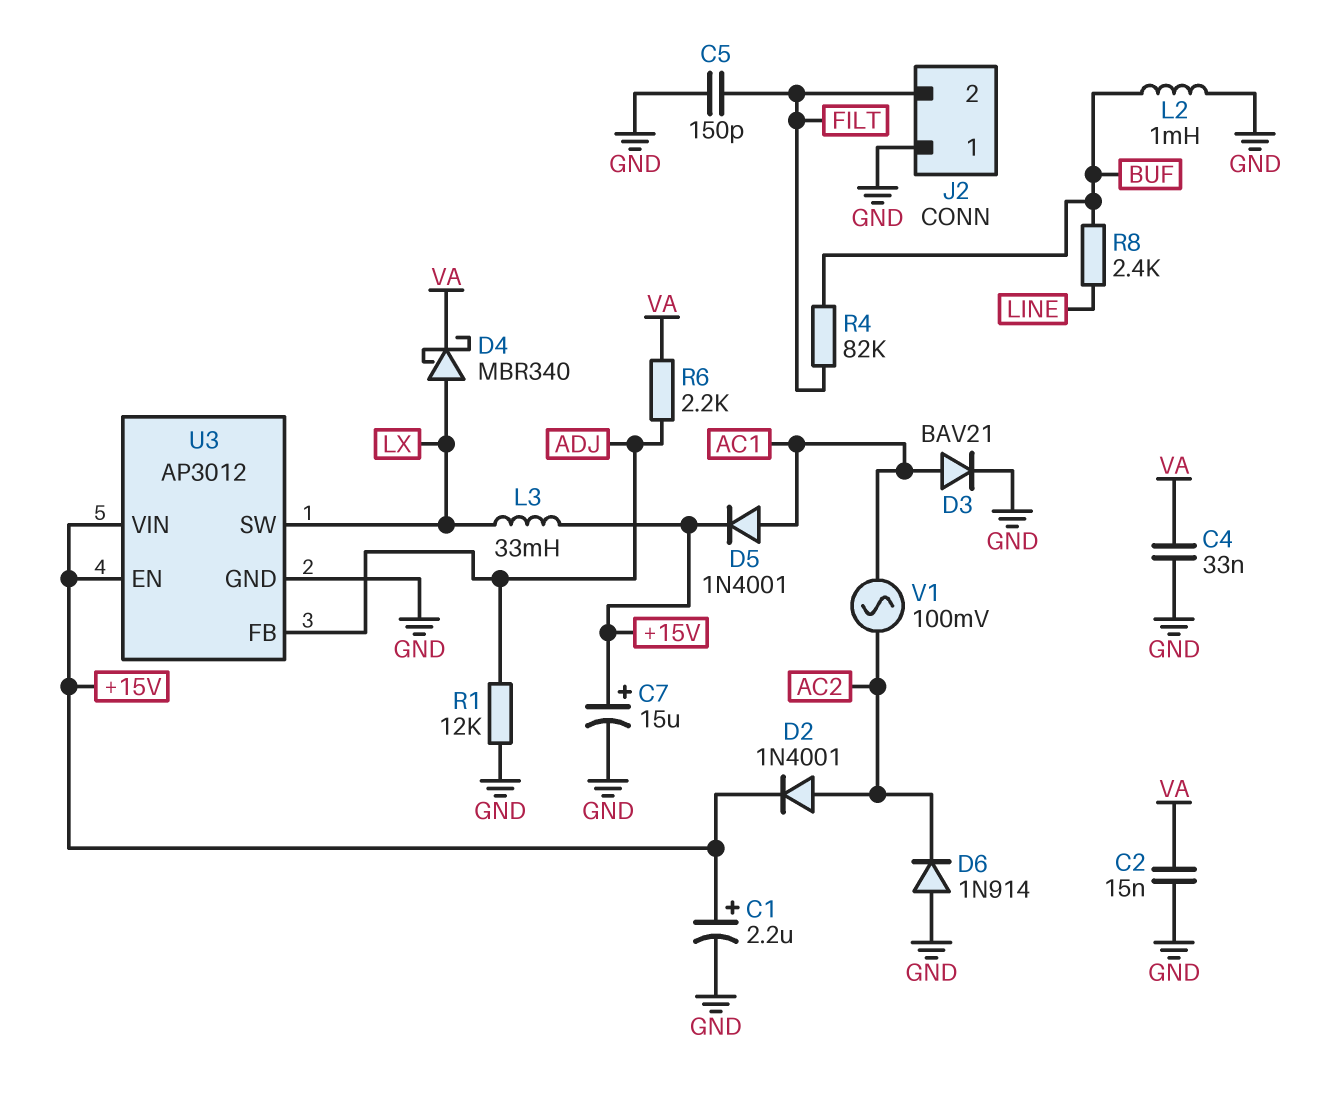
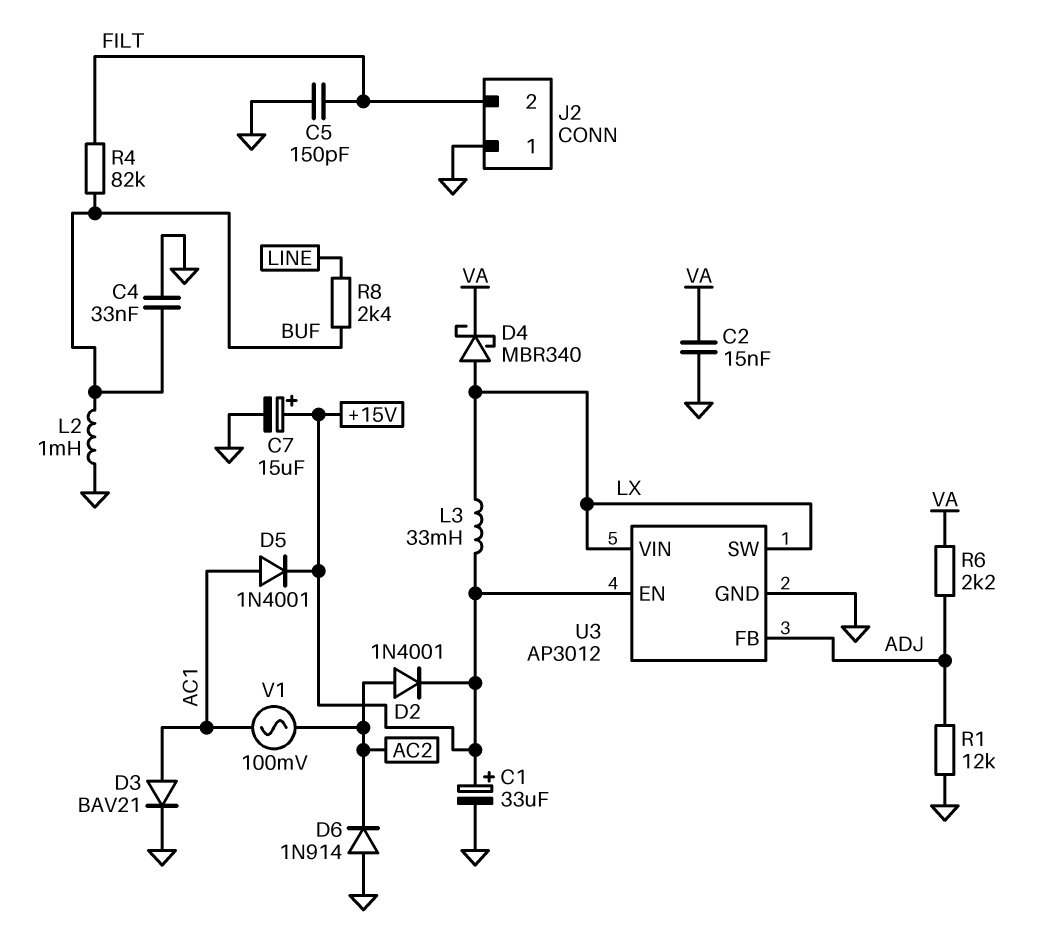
C1: 2.2uF (plus +15V, minus GND) -> 33uF (plus +15V, minus GND)
C4: 33nF (GND, VA) -> 33nF (BUF, GND)
U3 pin VIN: +15V -> LX

